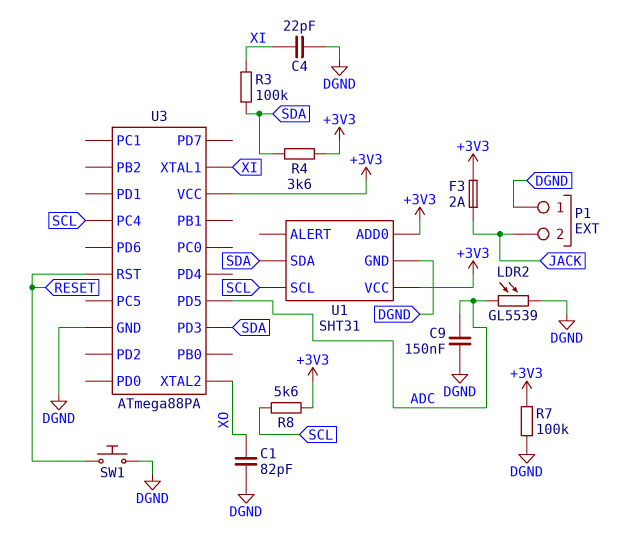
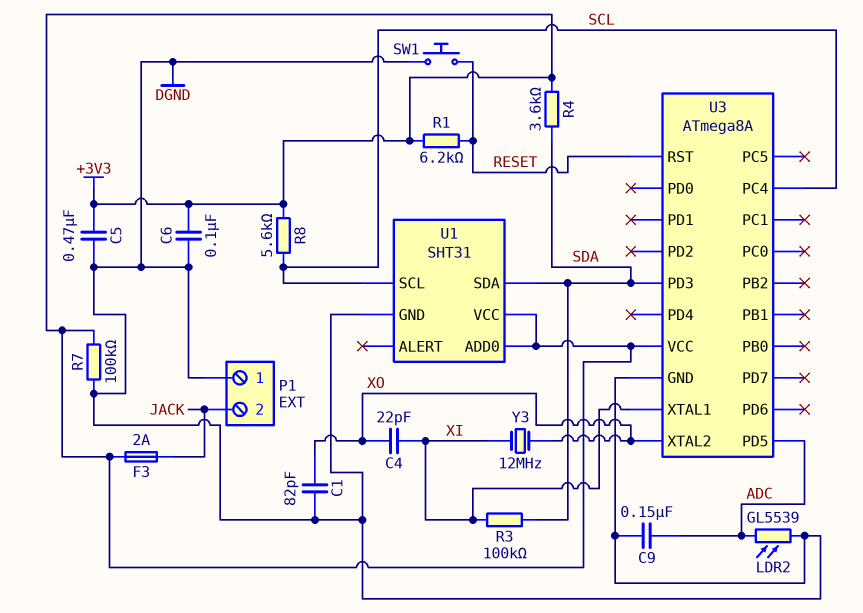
C4: 22pF (DGND, XI) -> 22pF (XI, XO)
C5: none -> 470nF (+3V3, DGND)
C6: none -> 100nF (+3V3, DGND)
R1: none -> 6.2k (+3V3, RESET)
U3: ATmega88PA -> ATmega8A
Y3: none -> 12MHz (XI, XO)

